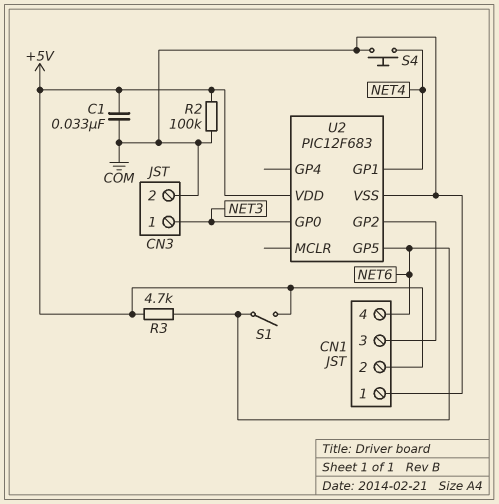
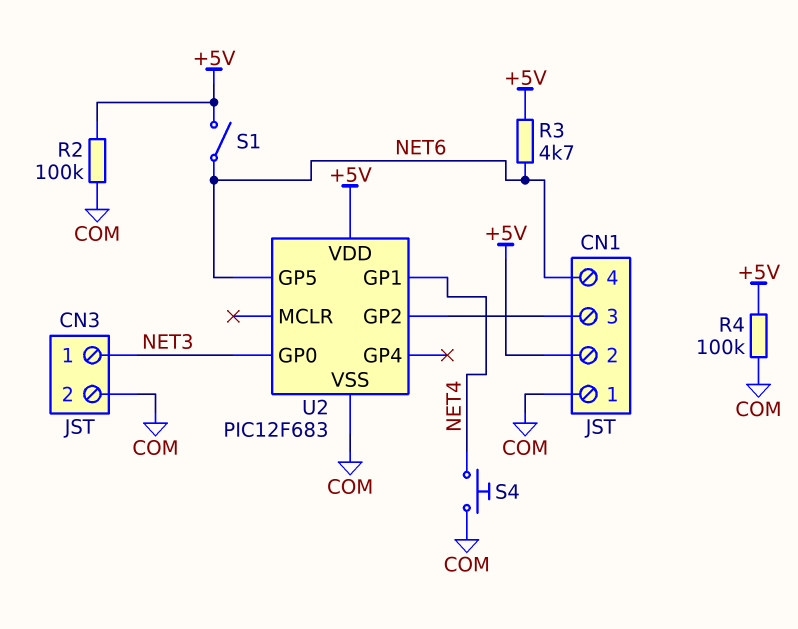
C1: 33nF (+5V, COM) -> none
R4: none -> 100k (+5V, COM)

